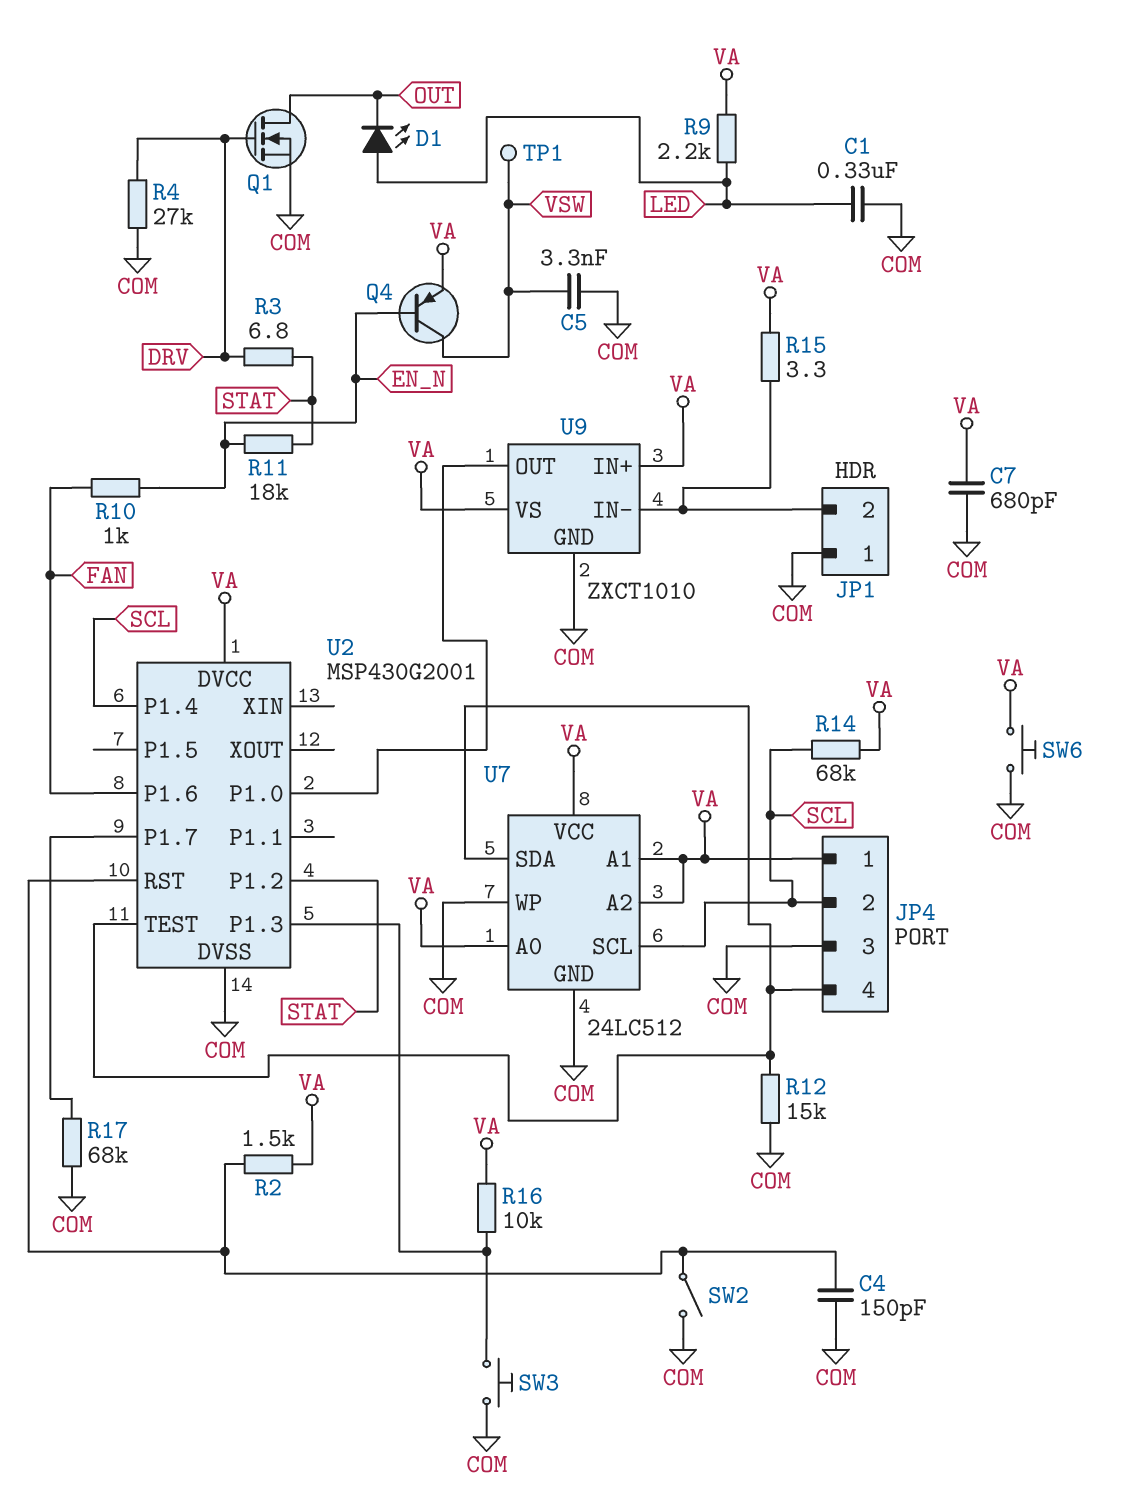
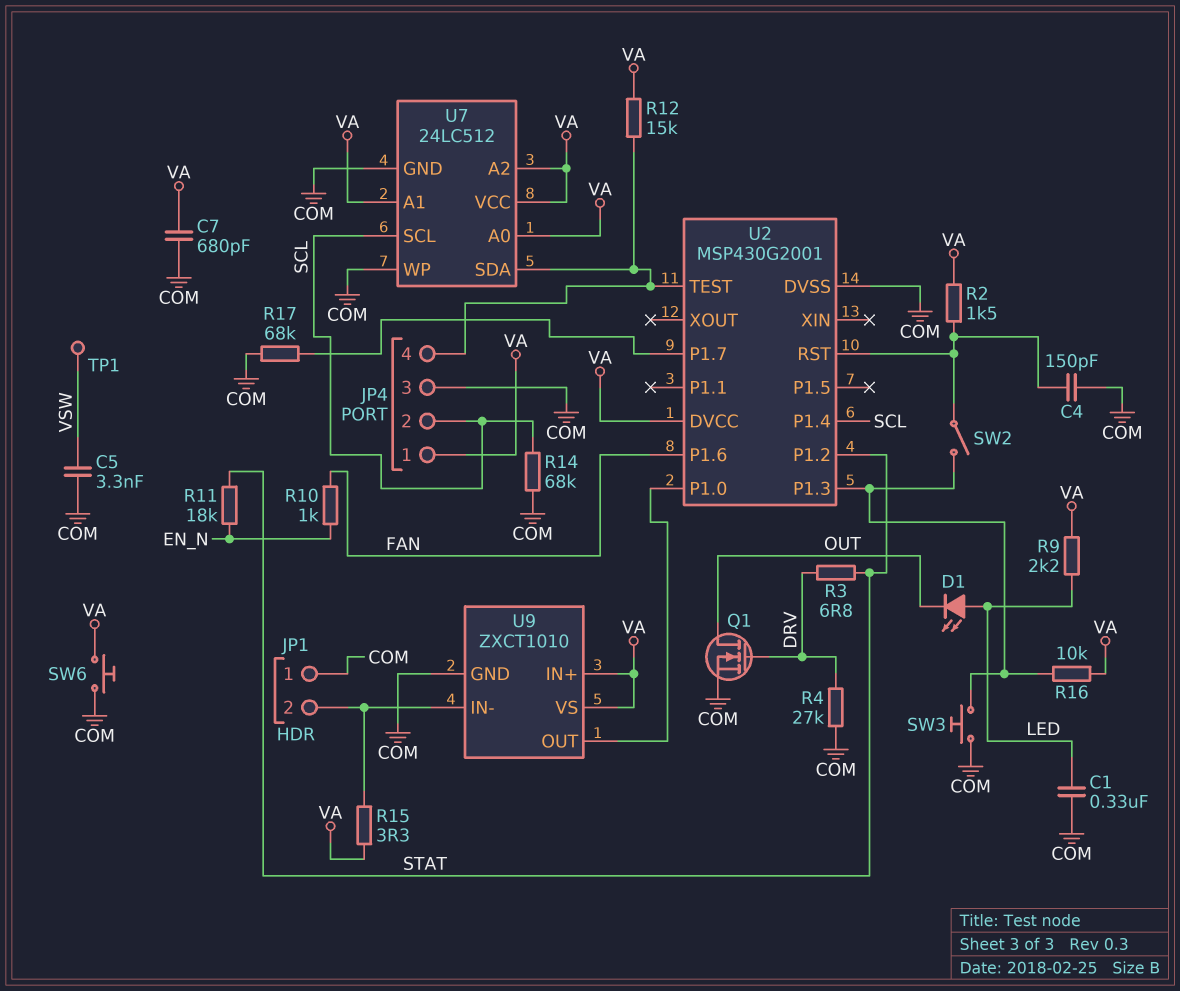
Q4: PNP (B EN_N, C VSW, E VA) -> none
R12: 15k (COM, JP4/4) -> 15k (JP4/4, VA)
R14: 68k (SCL, VA) -> 68k (COM, SCL)
SW2: switch (COM, U2/RST) -> switch (U2/P1.3, U2/RST)

